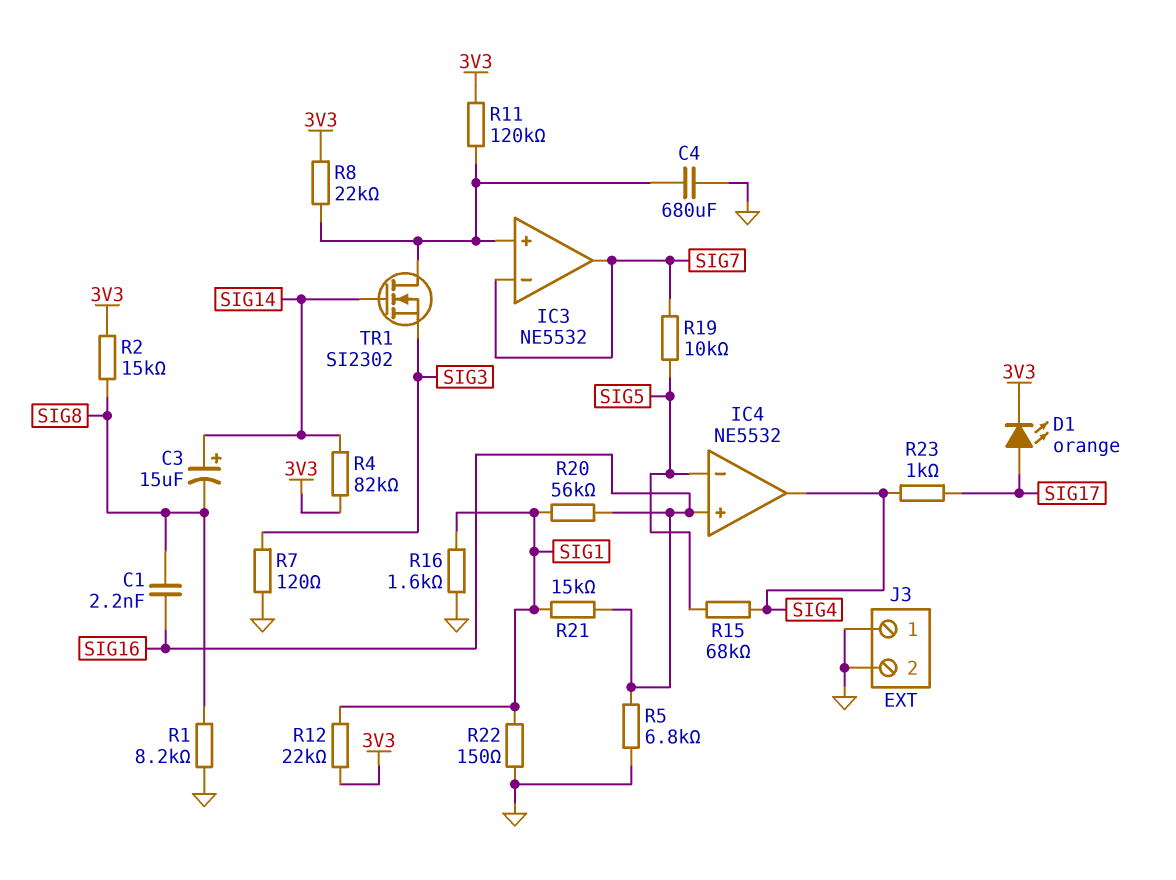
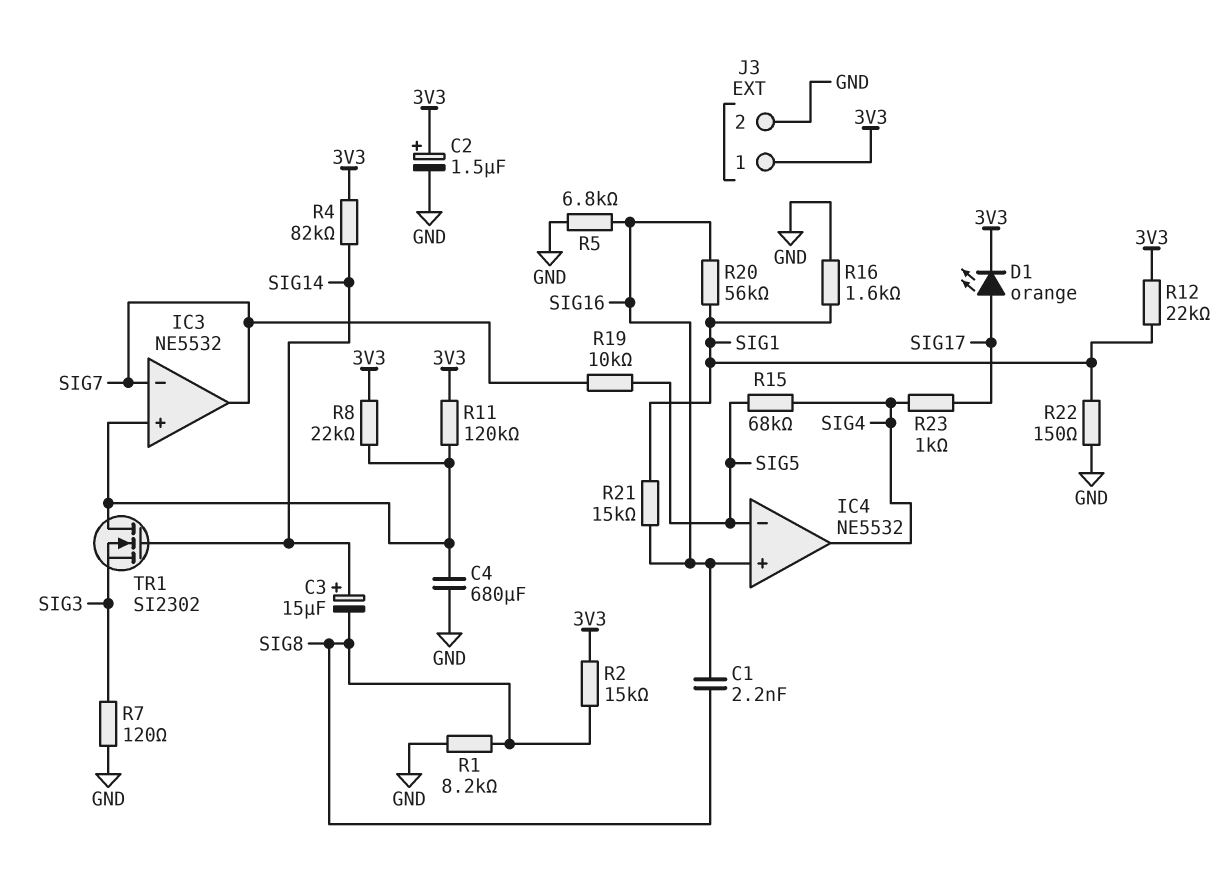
C2: none -> 1.5uF (plus 3V3, minus GND)
J3 pin 1: GND -> 3V3

